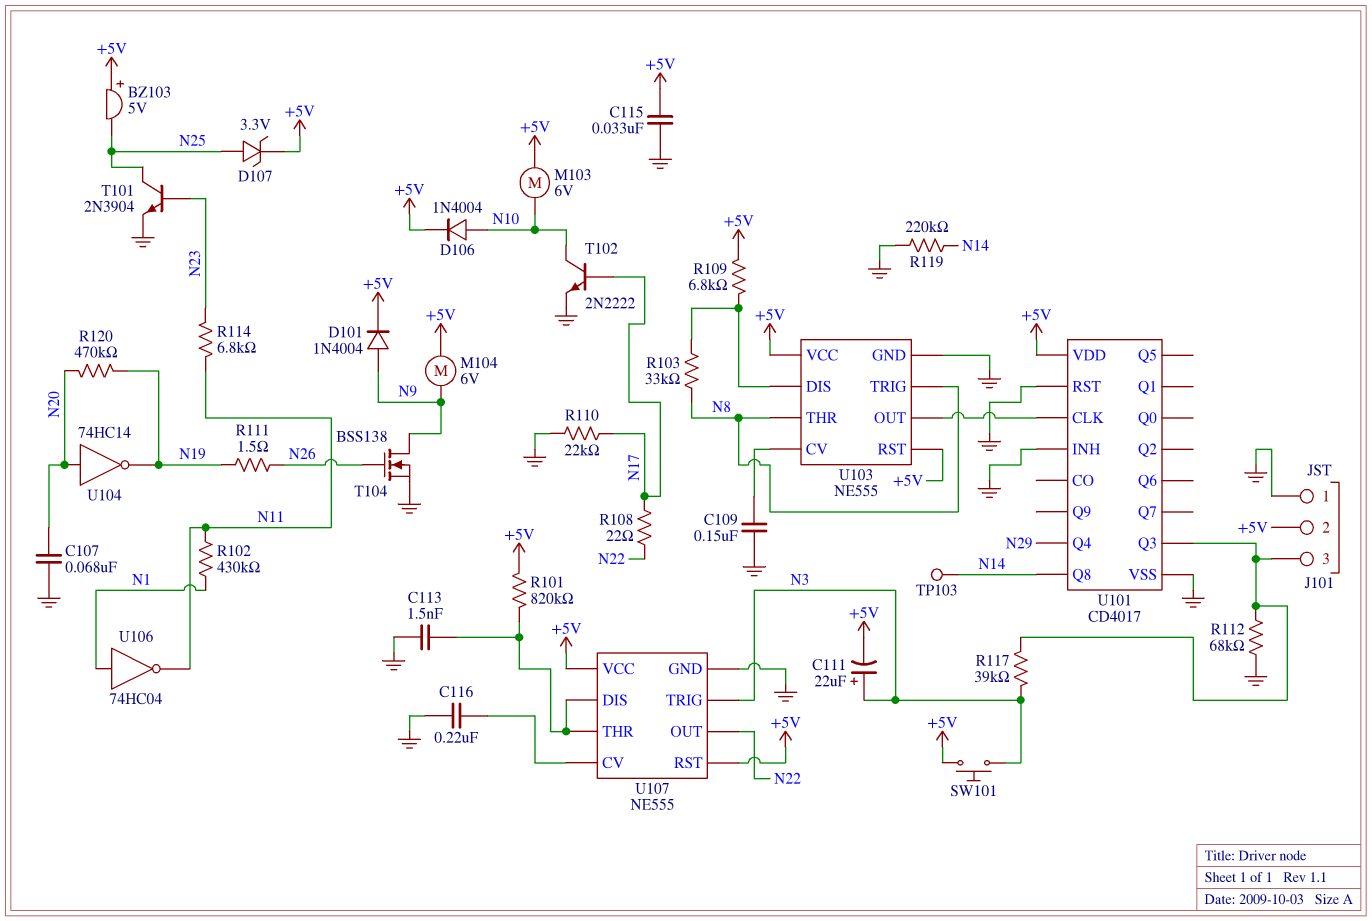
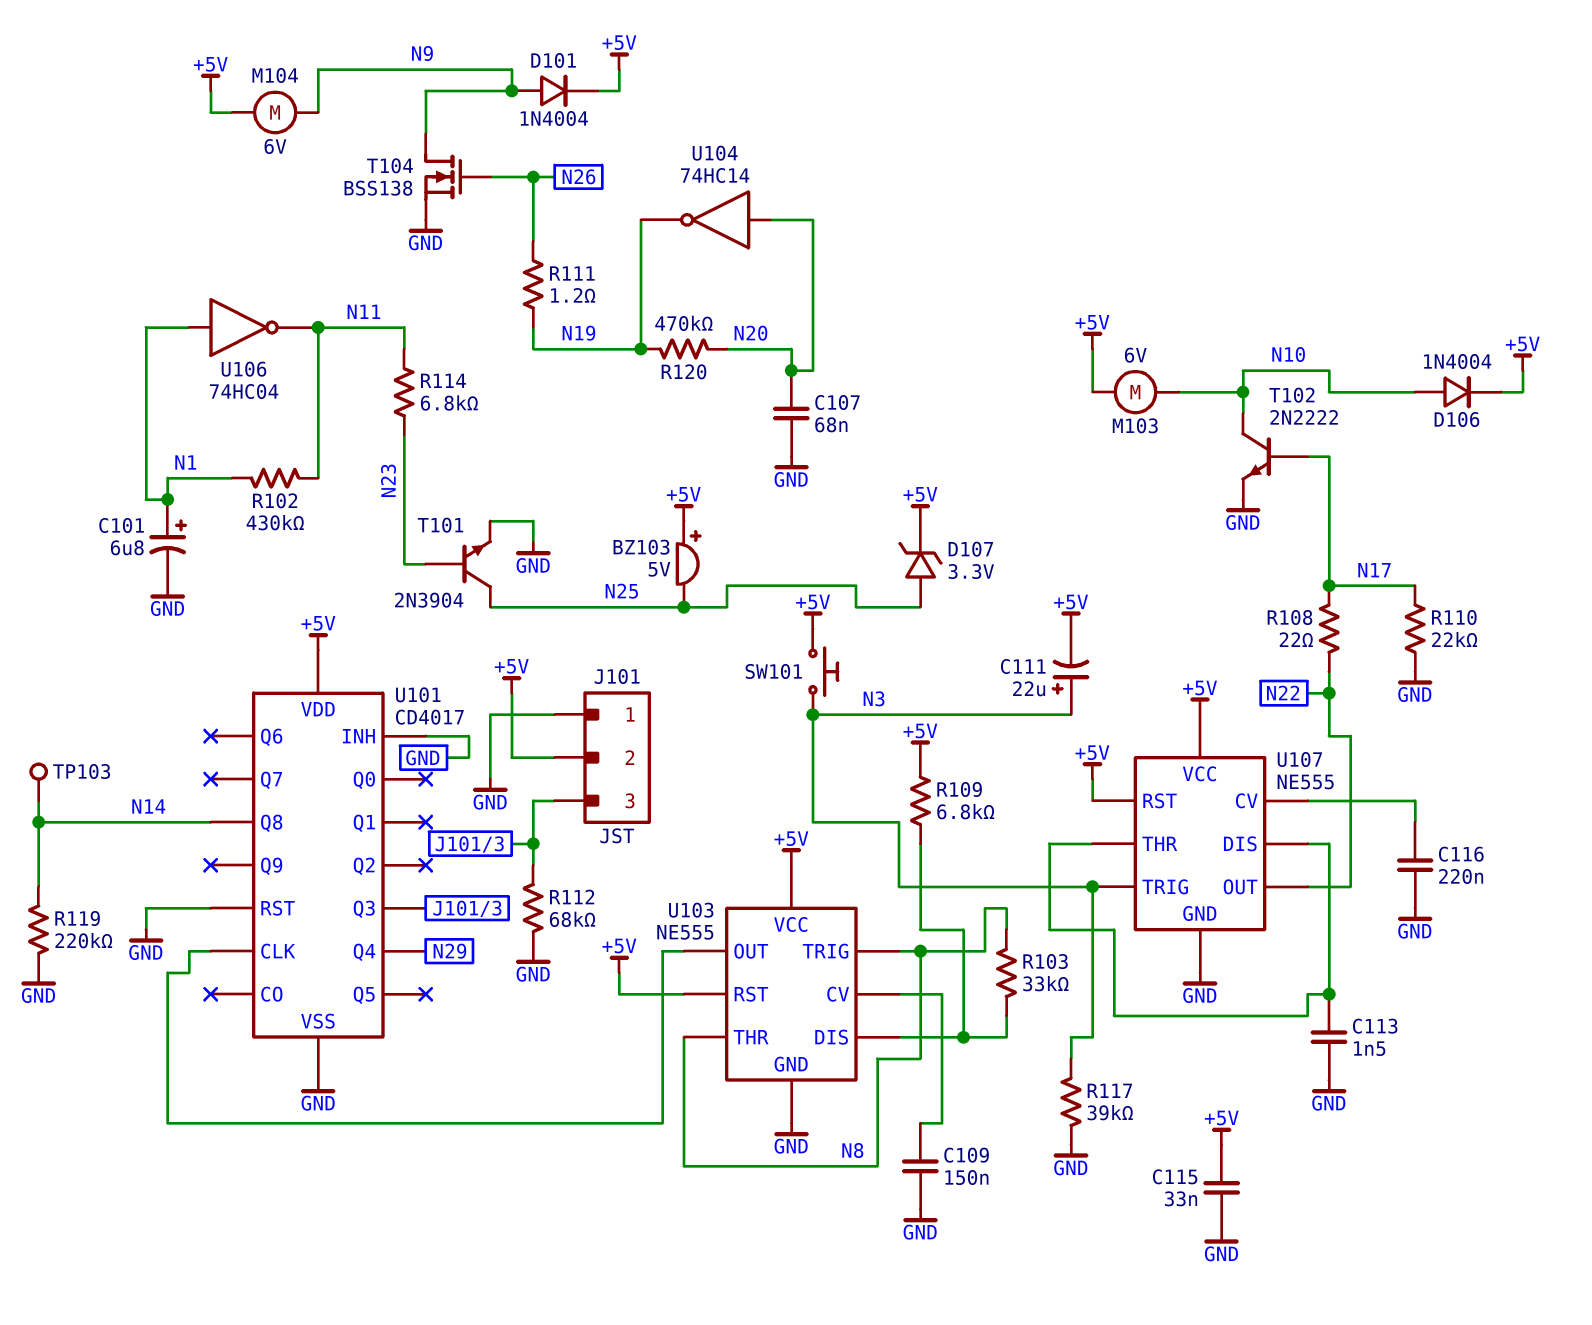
C101: none -> 6.8uF (plus N1, minus GND)
R101: 820k (+5V, U107/DIS) -> none
R111: 1.5 (N19, N26) -> 1.2 (N19, N26)
R117: 39k (J101/3, N3) -> 39k (GND, N3)

